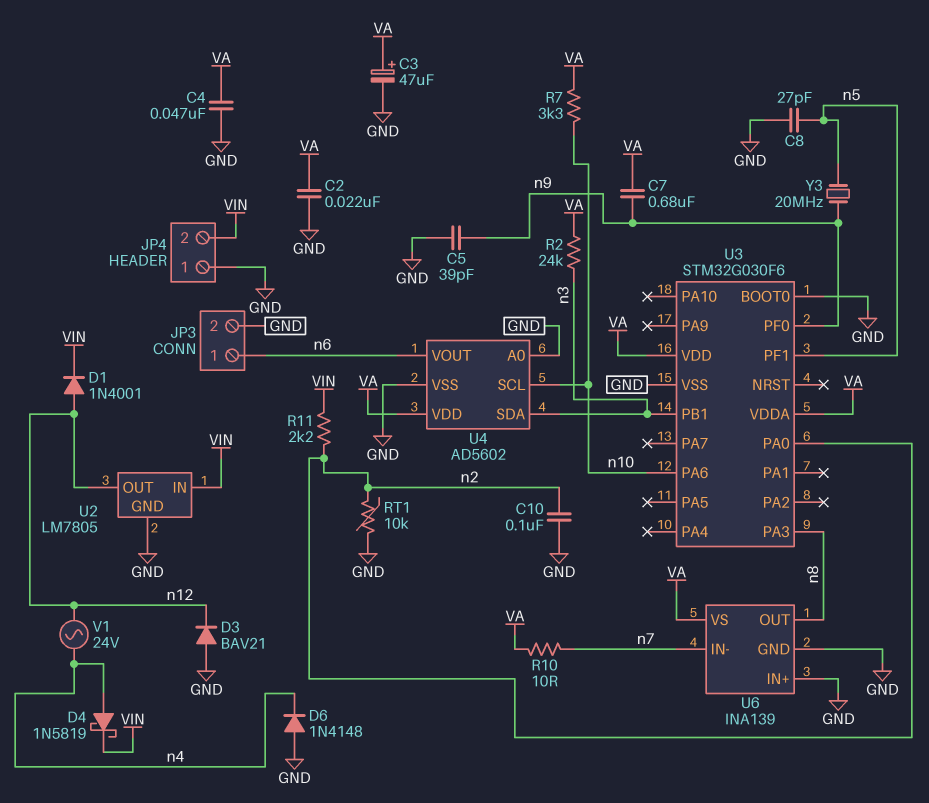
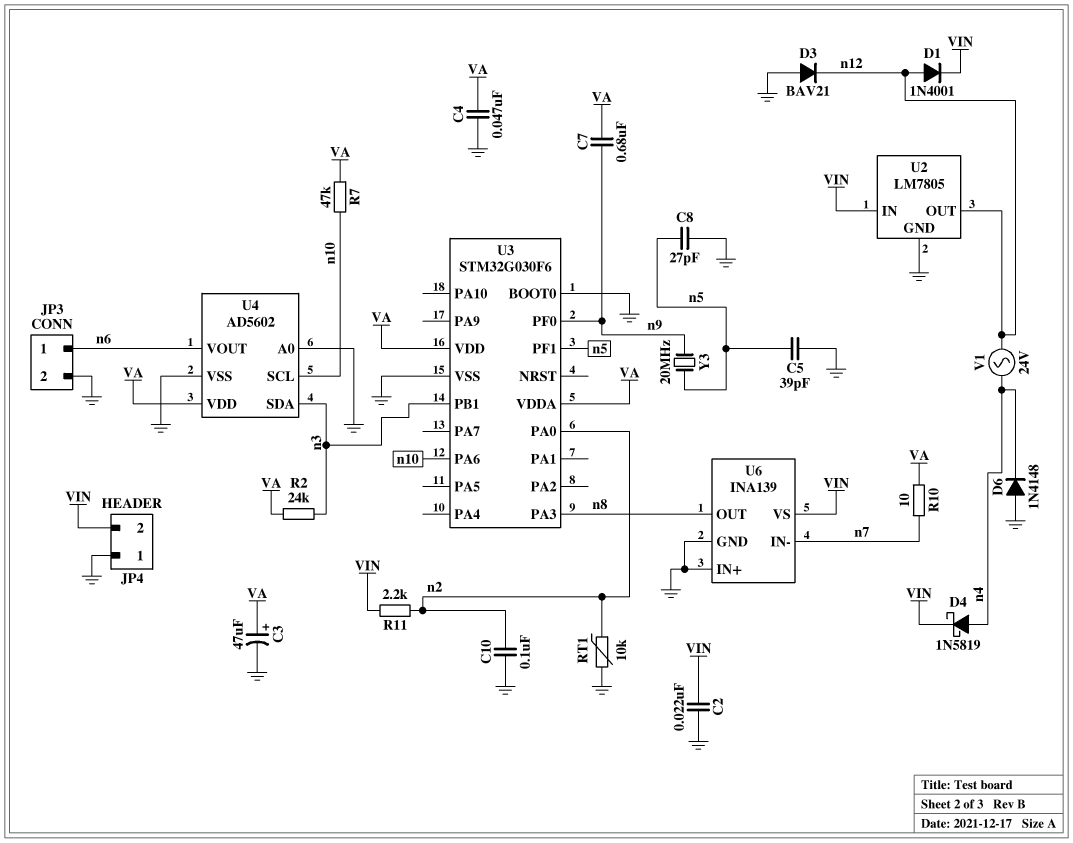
C2: 22nF (GND, VA) -> 22nF (GND, VIN)
C5: 39pF (GND, n9) -> 39pF (GND, n5)
R7: 3.3k (VA, n10) -> 47k (VA, n10)
U6 pin VS: VA -> VIN

